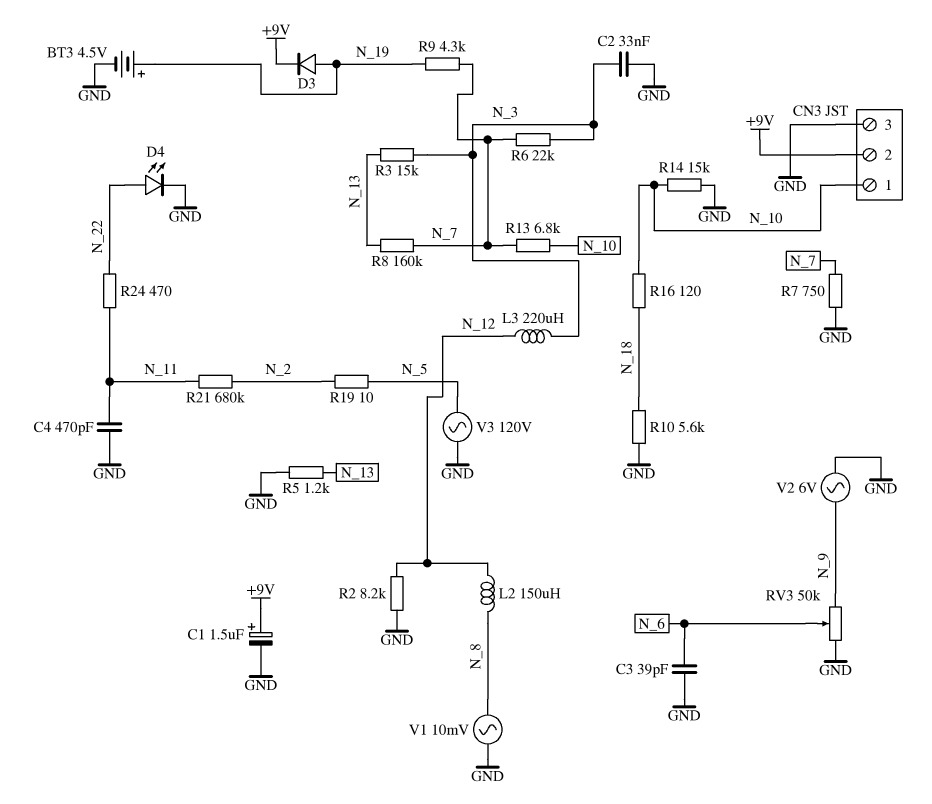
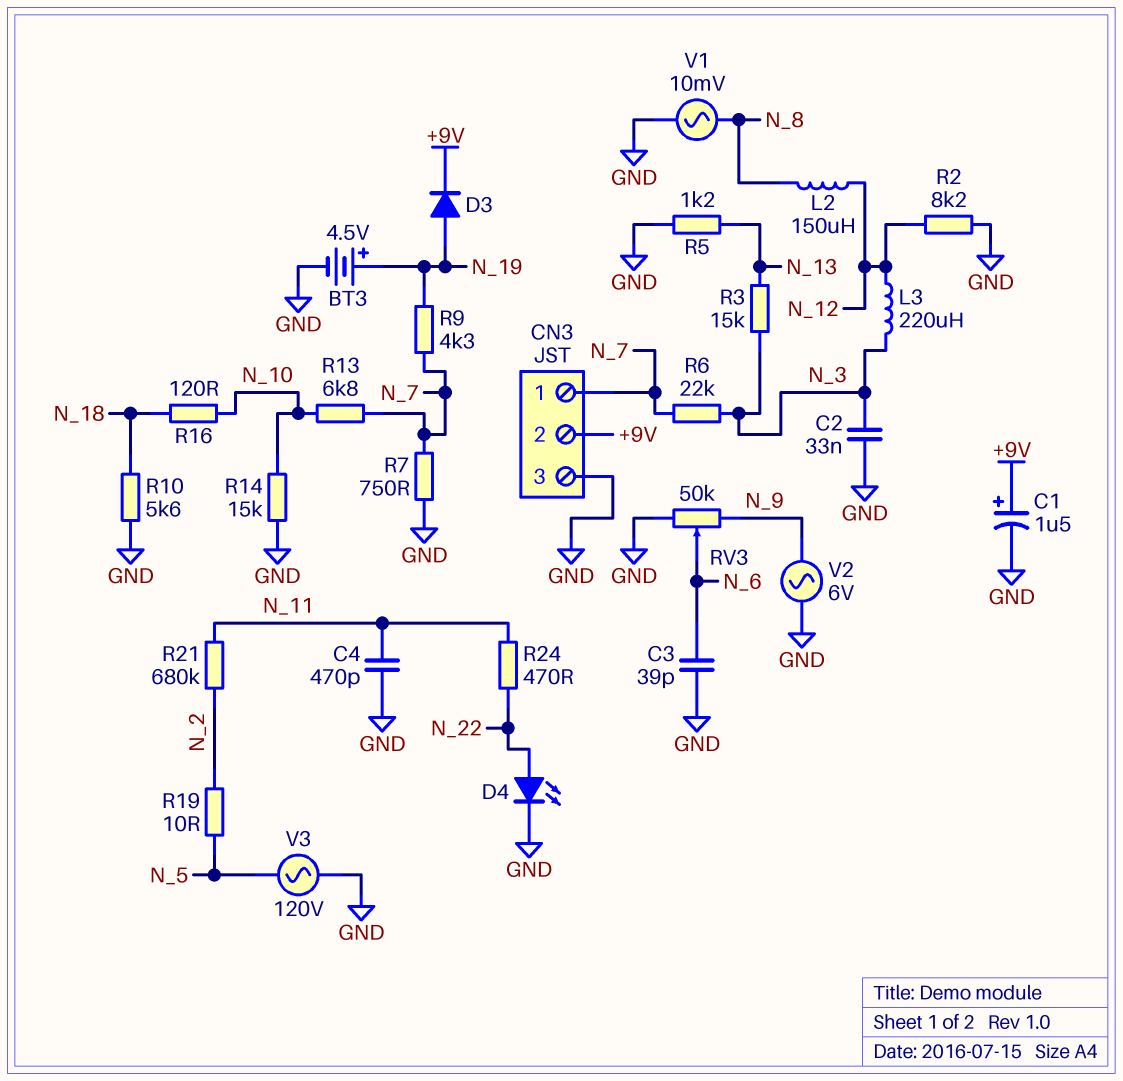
CN3 pin 1: N_10 -> N_7
R8: 160k (N_7, N_13) -> none

